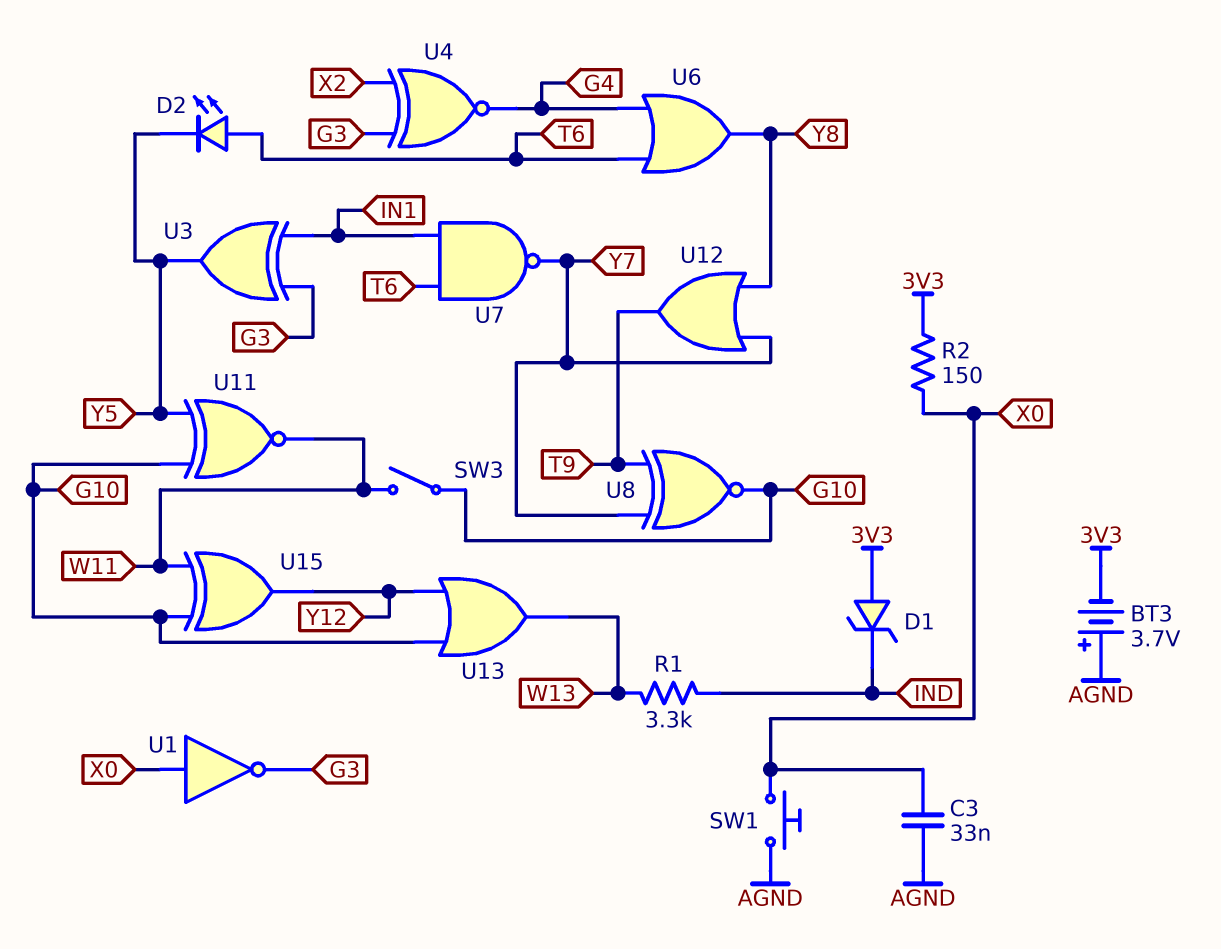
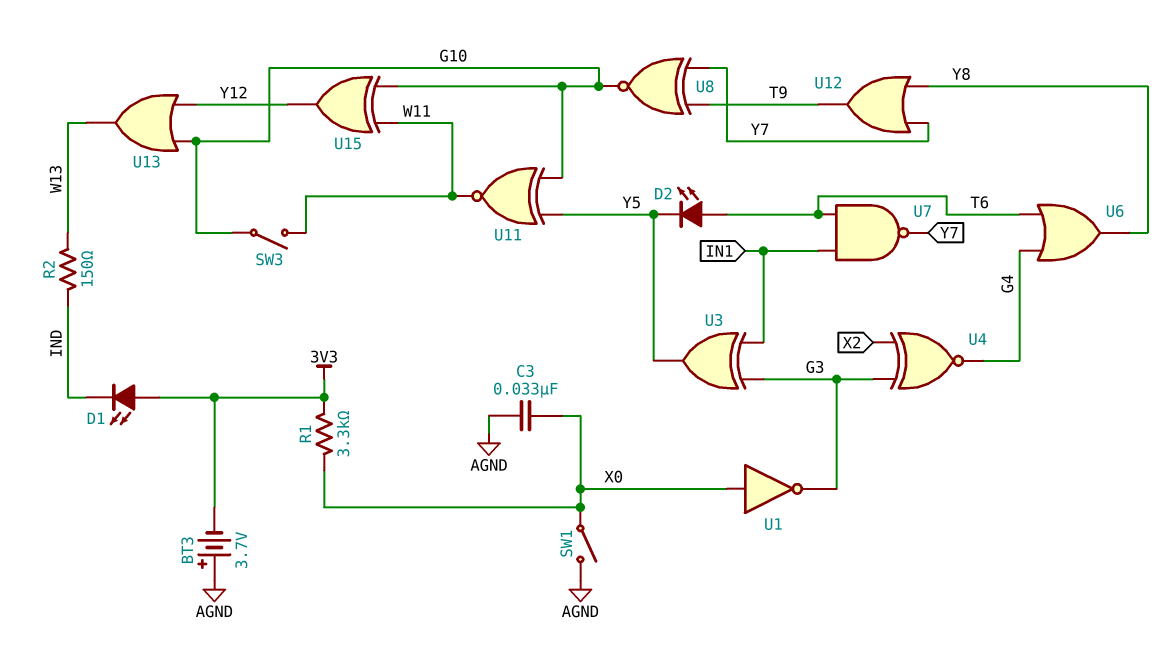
D1: zener (A 3V3, K IND) -> LED (A 3V3, K IND)
R1: 3.3k (IND, W13) -> 3.3k (3V3, X0)
R2: 150 (3V3, X0) -> 150 (IND, W13)
SW1: button (AGND, X0) -> switch (AGND, X0)

